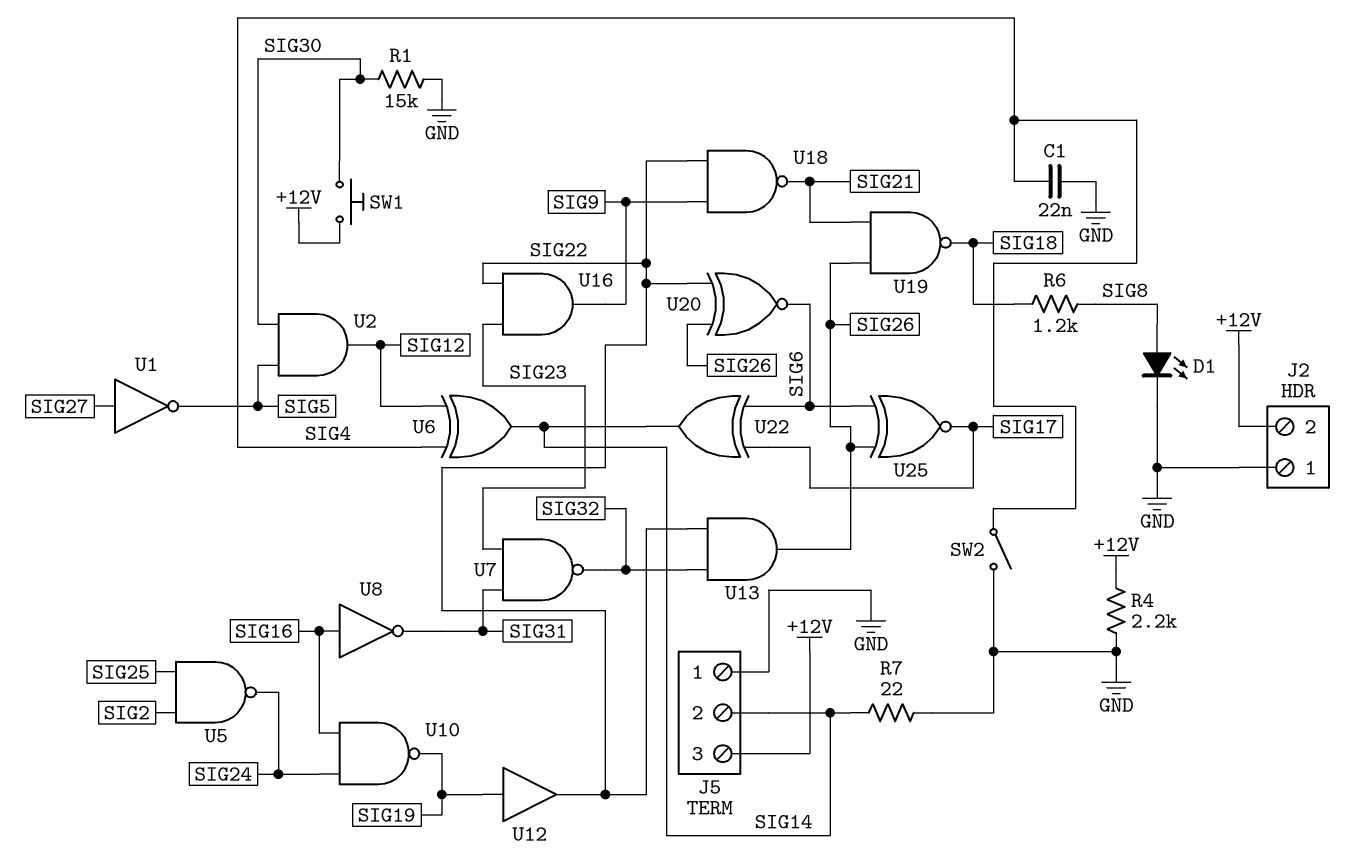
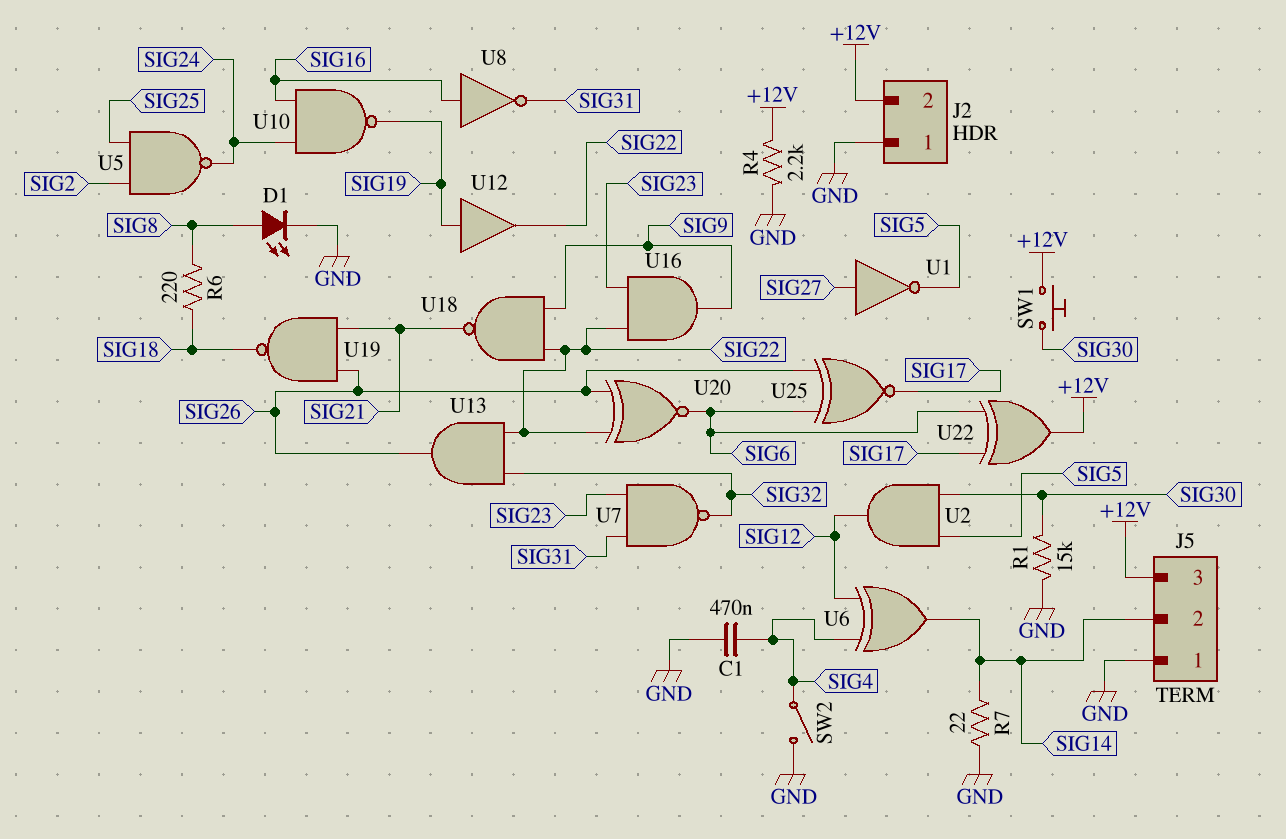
C1: 22nF (GND, SIG4) -> 470nF (GND, SIG4)
R6: 1.2k (SIG8, SIG18) -> 220 (SIG8, SIG18)
U22: XOR (in SIG6, in SIG17, out SIG14) -> XOR (in SIG6, in SIG17, out +12V)

